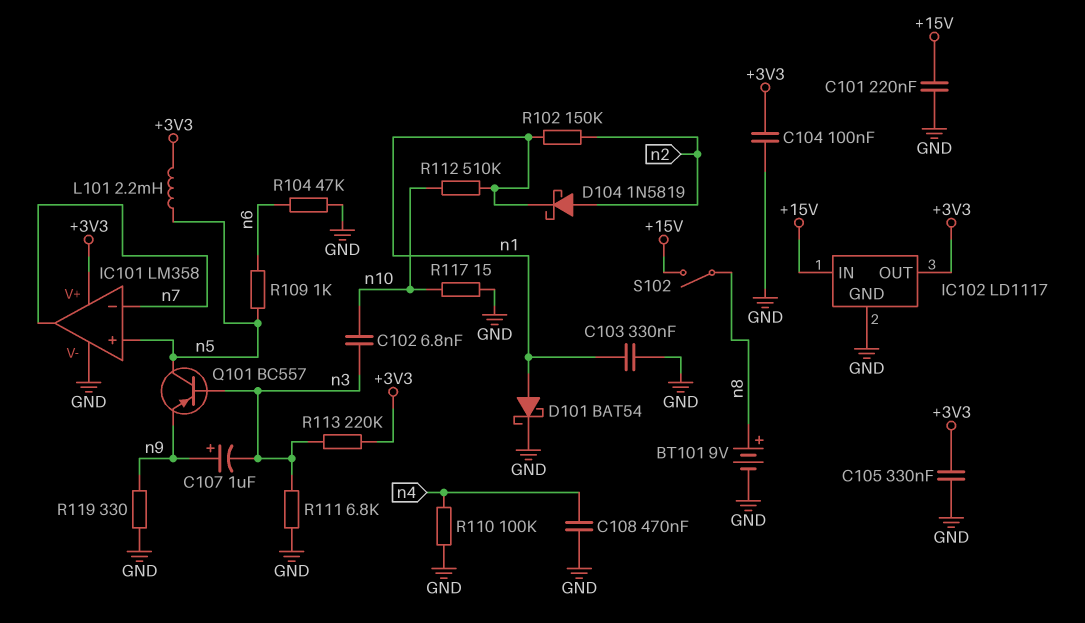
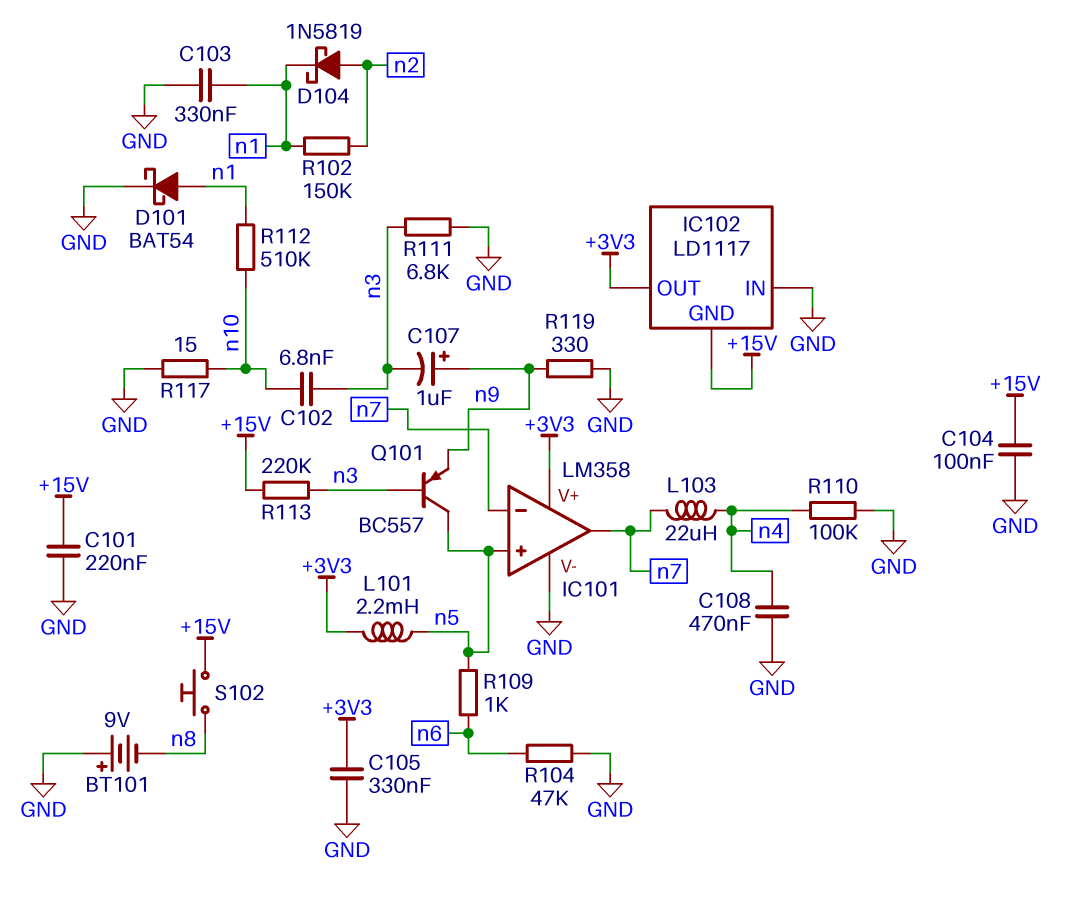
BT101: 9V (plus n8, minus GND) -> 9V (plus GND, minus n8)
C104: 100nF (+3V3, GND) -> 100nF (+15V, GND)
IC102 pin GND: GND -> +15V
IC102 pin IN: +15V -> GND
L103: none -> 22uH (n4, n7)
R113: 220k (+3V3, n3) -> 220k (+15V, n3)
S102: switch (+15V, n8) -> button (+15V, n8)

